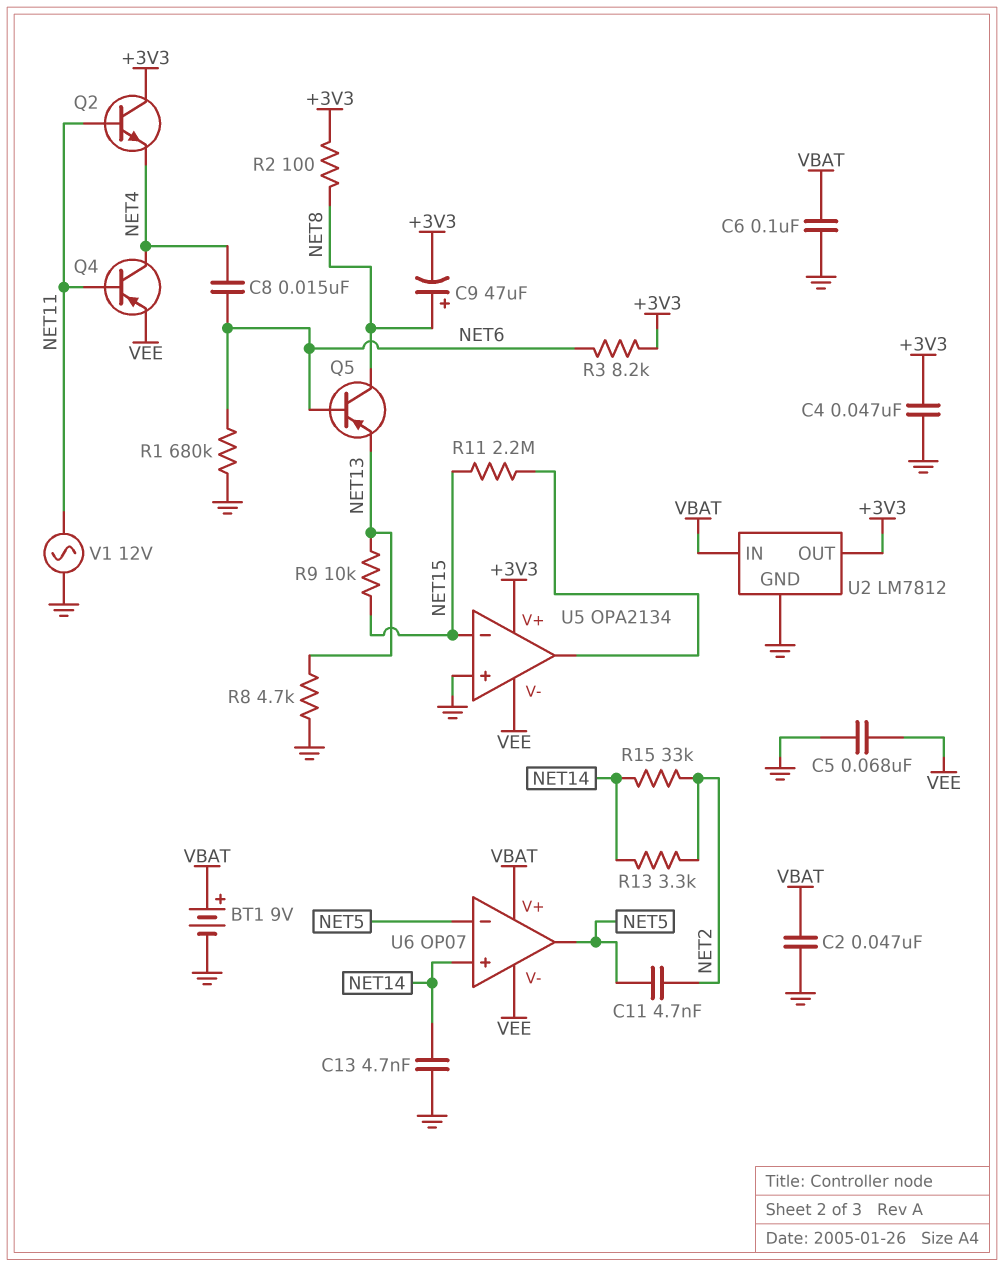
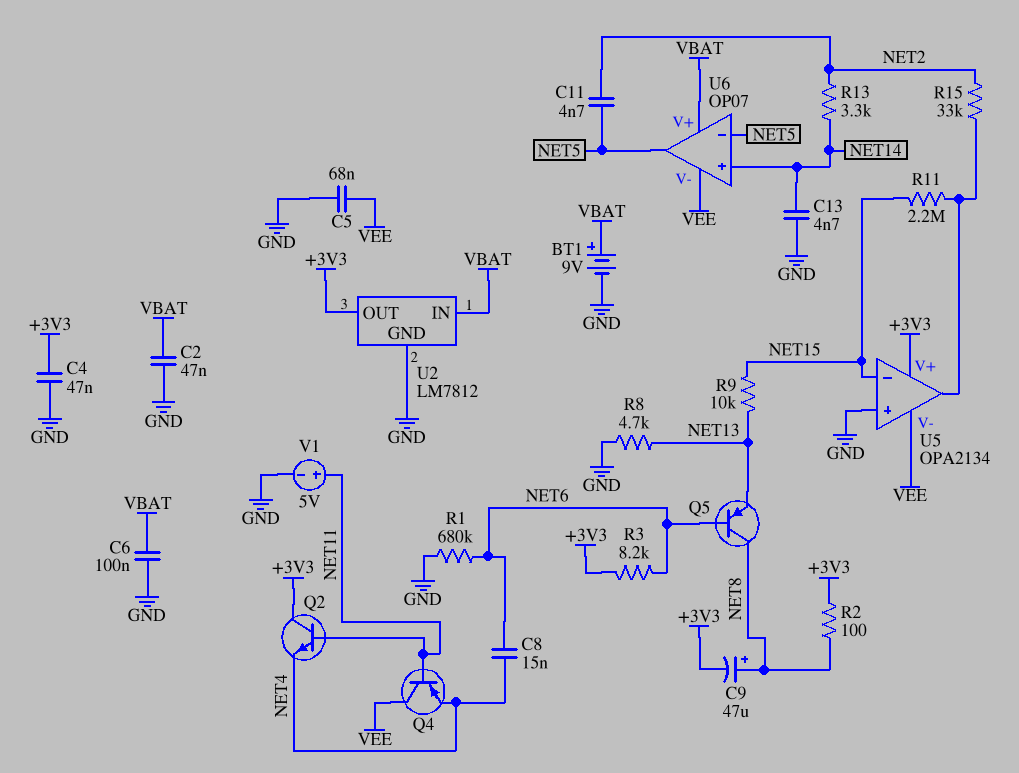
Q4: PNP (B NET11, C NET4, E VEE) -> PNP (B NET11, C VEE, E NET4)
R15: 33k (NET2, NET14) -> 33k (NET2, U5/out)
V1: AC 12V (GND, NET11) -> 5V (plus NET11, minus GND)

